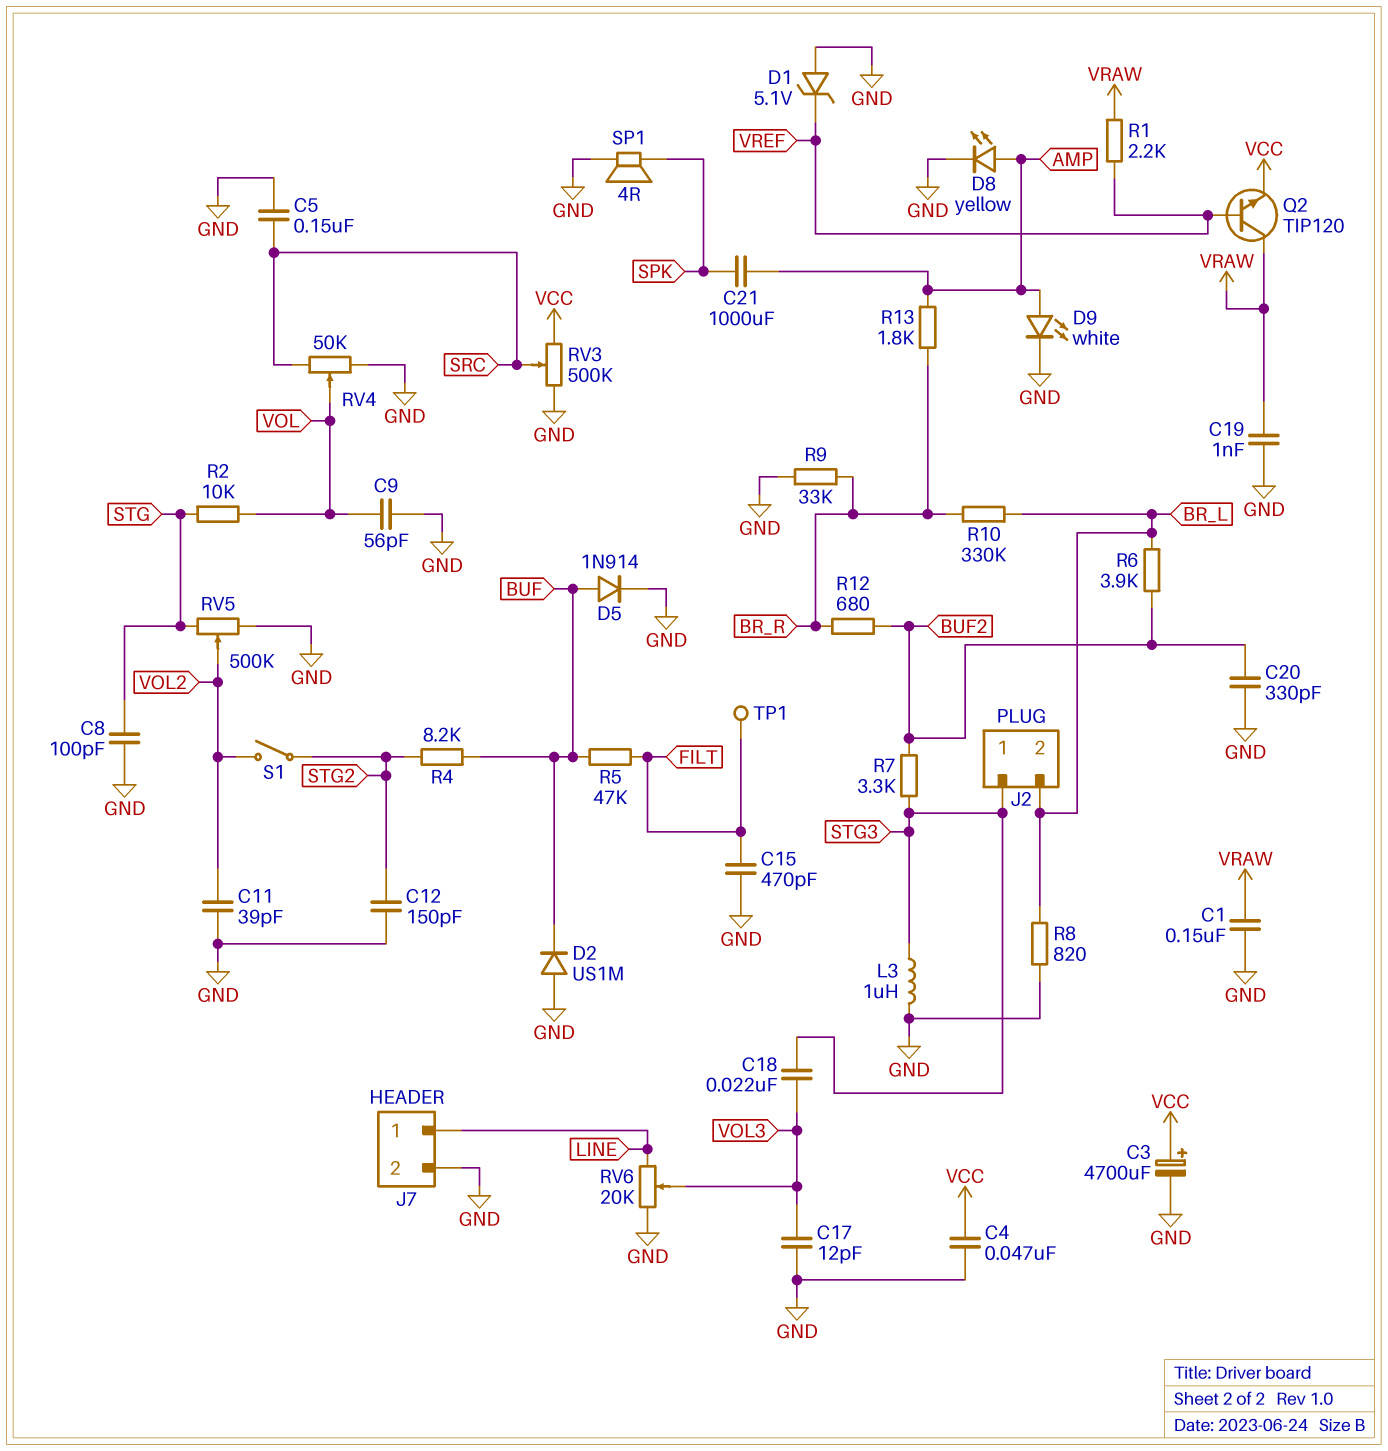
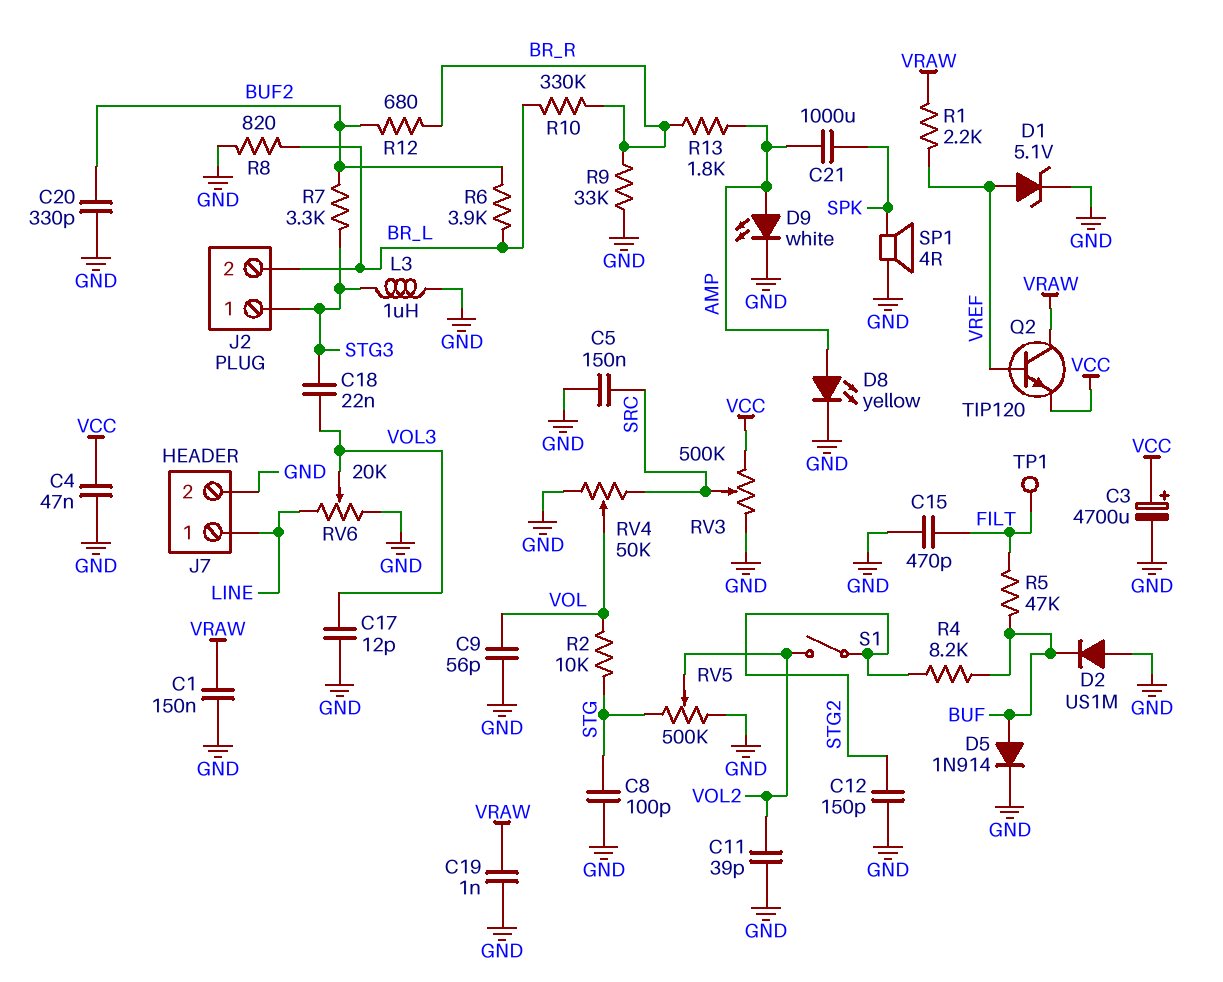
D1: zener 5.1V (A GND, K VREF) -> zener 5.1V (A VREF, K GND)

